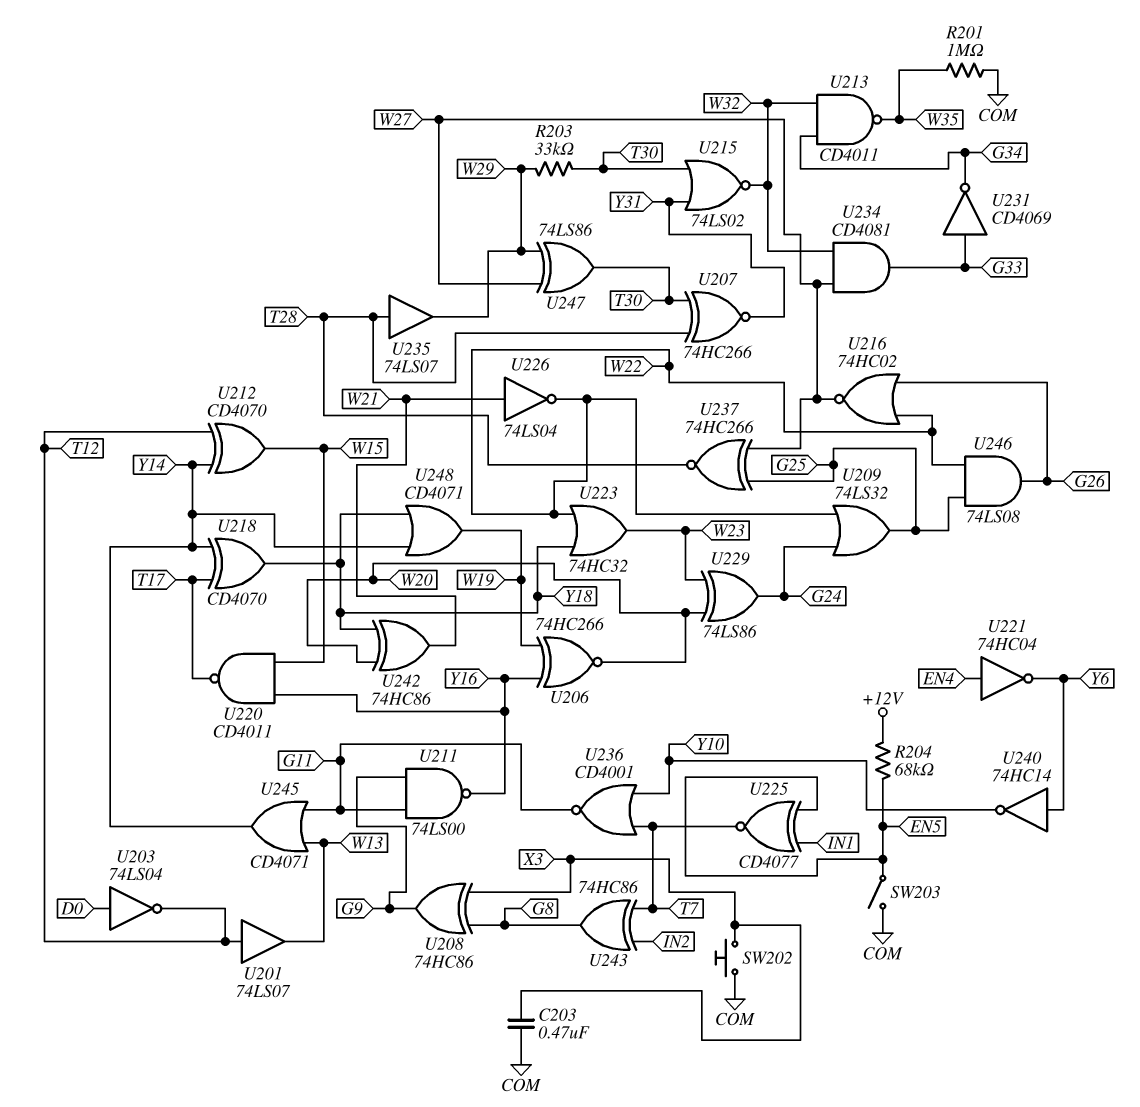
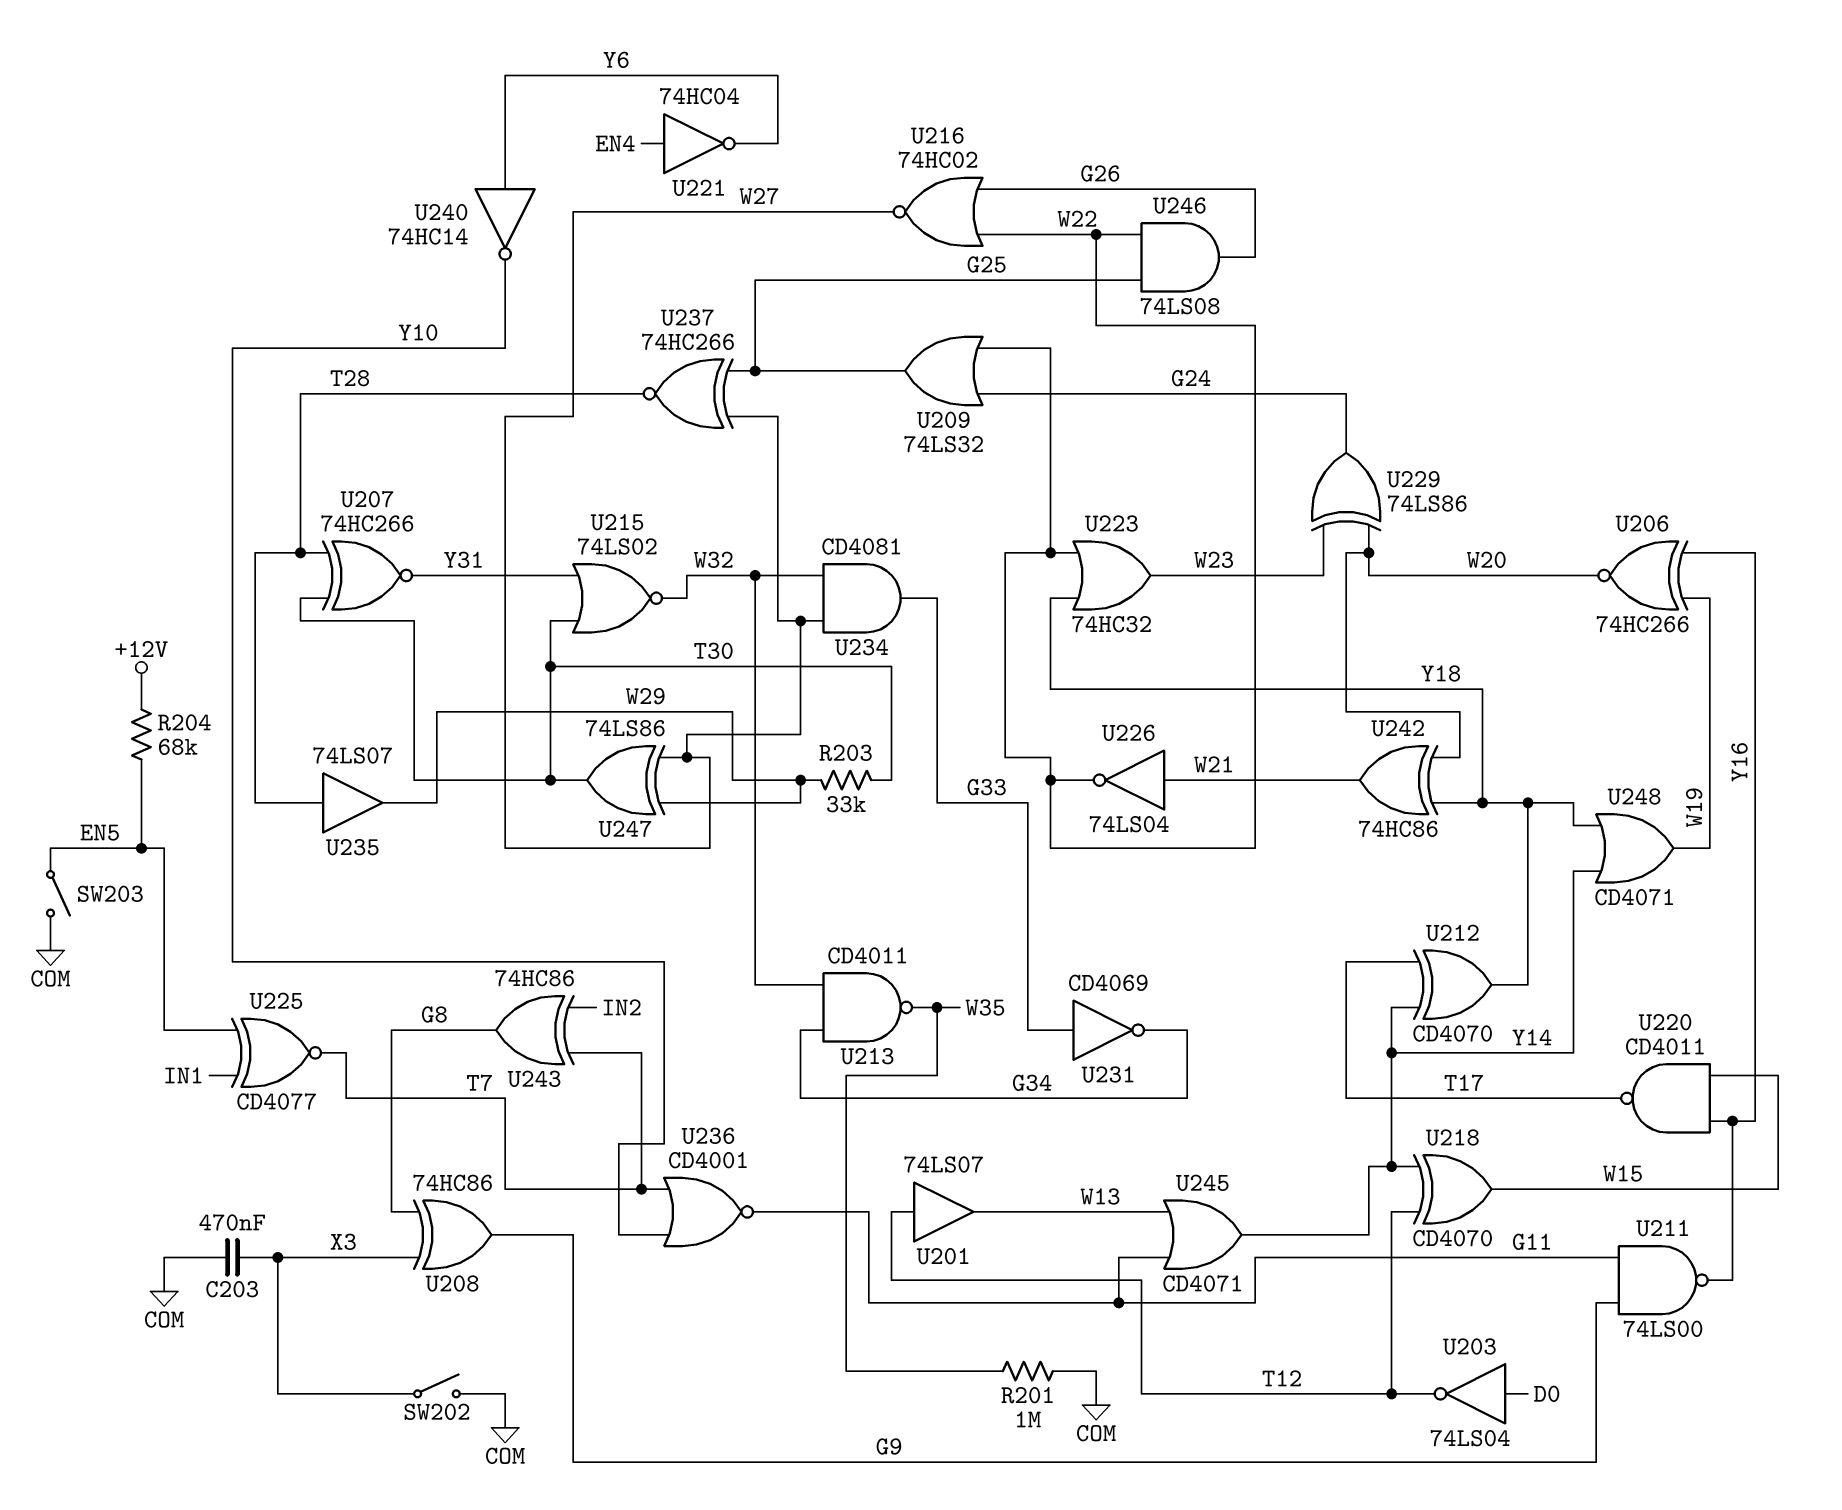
SW202: button (COM, X3) -> switch (COM, X3)
U212: XOR CD4070 (in T12, in Y14, out W15) -> XOR CD4070 (in T17, in Y14, out Y18)
U218: XOR CD4070 (in T17, in Y14, out Y18) -> XOR CD4070 (in T12, in Y14, out W15)

